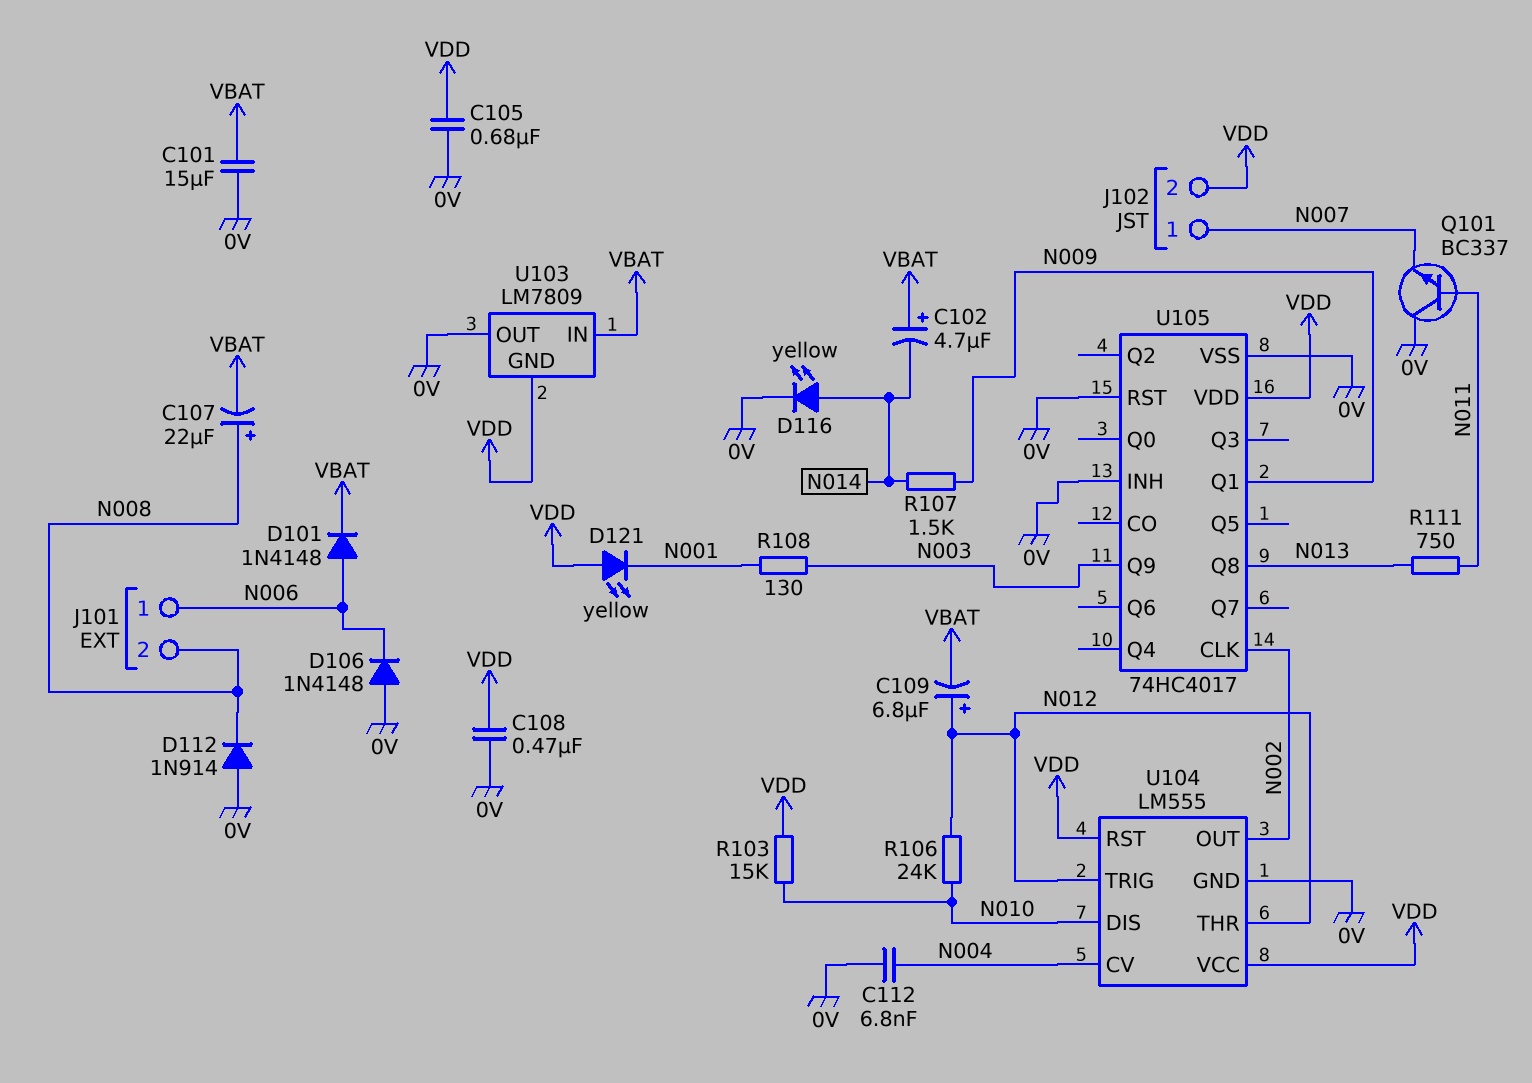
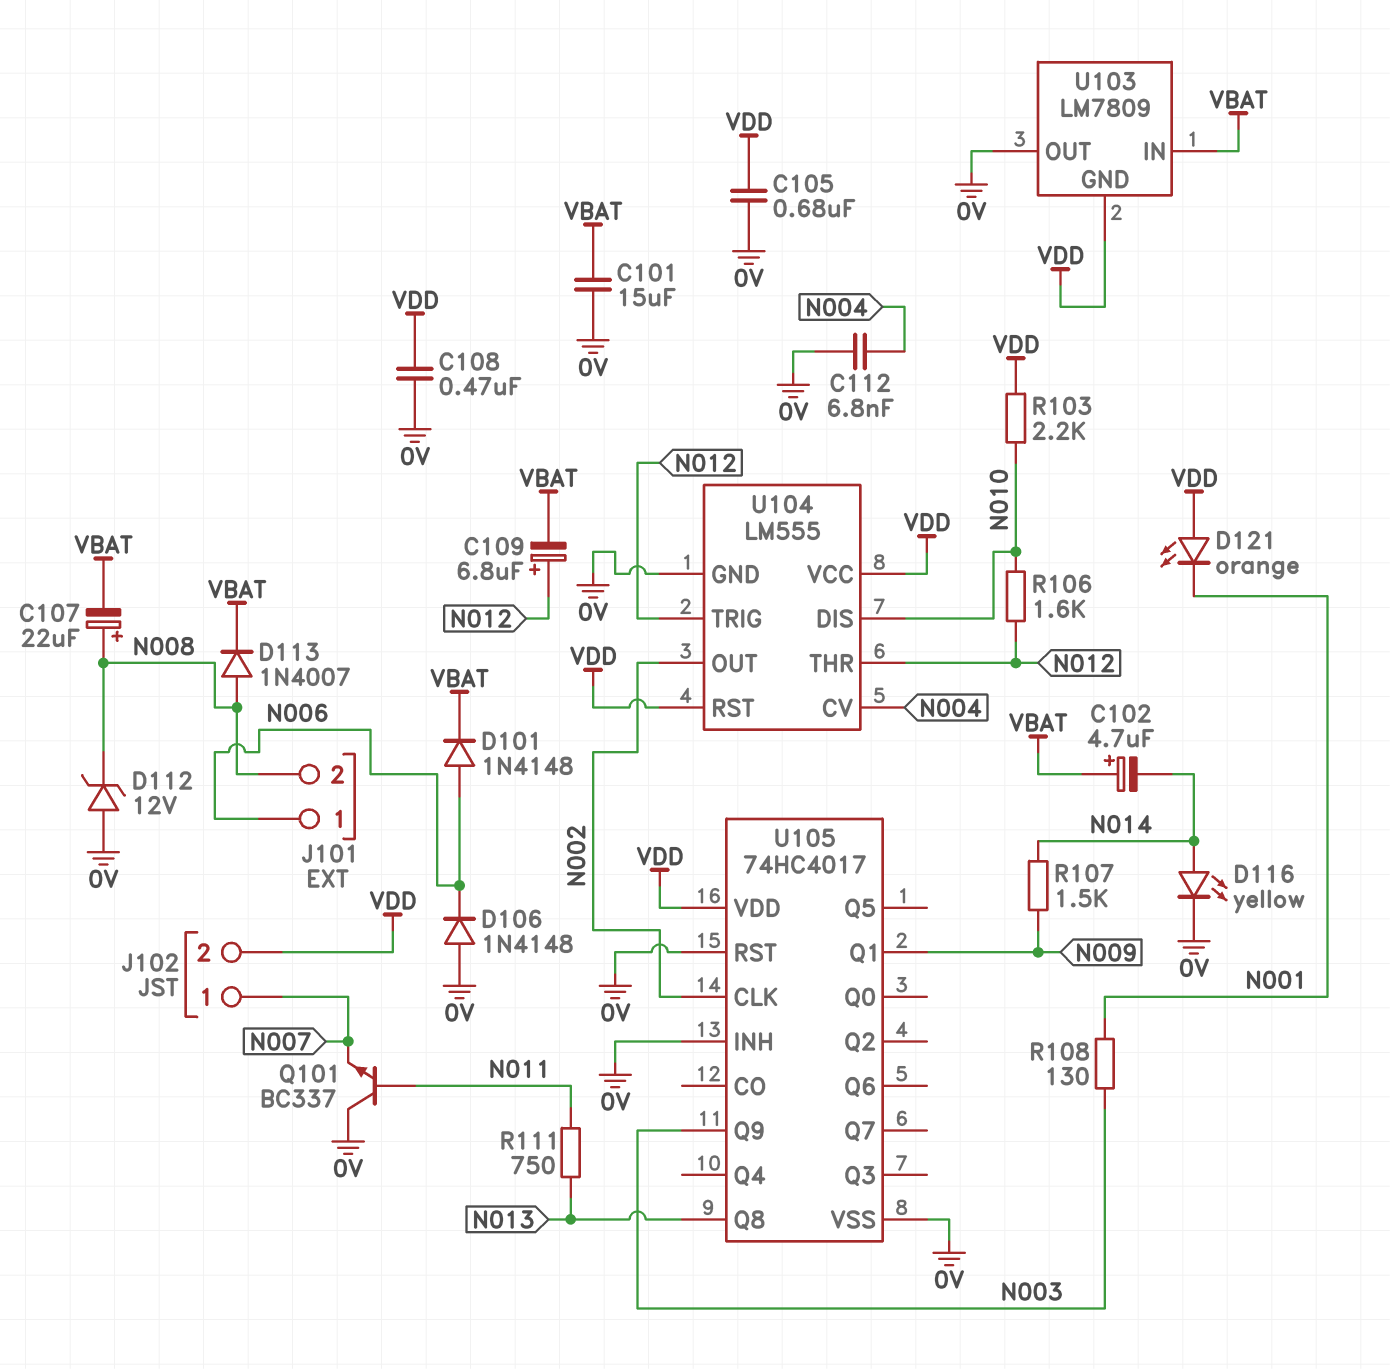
D112: diode 1N914 (A 0V, K N008) -> zener 12V (A 0V, K N008)
D113: none -> diode 1N4007 (A N008, K VBAT)
D121: LED yellow (A VDD, K N001) -> LED orange (A VDD, K N001)
R103: 15k (N010, VDD) -> 2.2k (N010, VDD)
R106: 24k (N010, N012) -> 1.6k (N010, N012)

